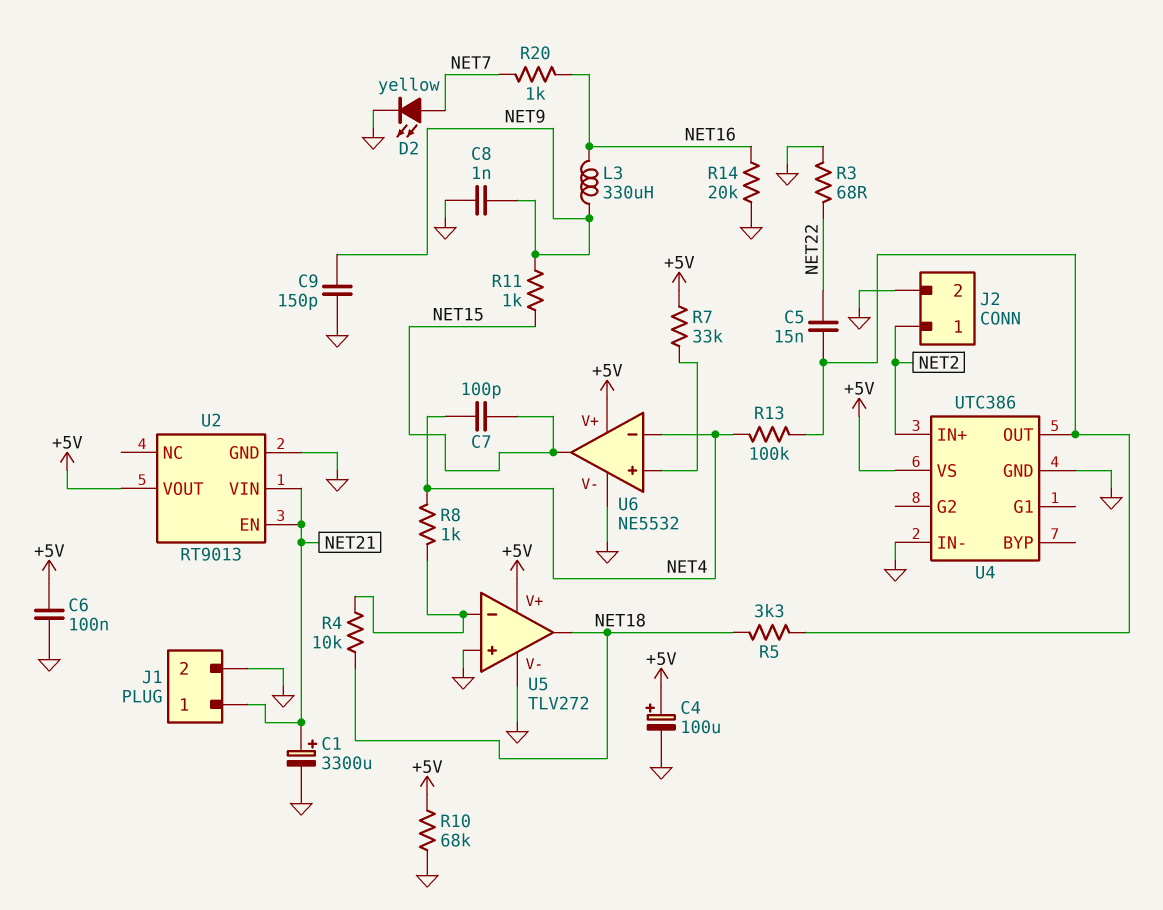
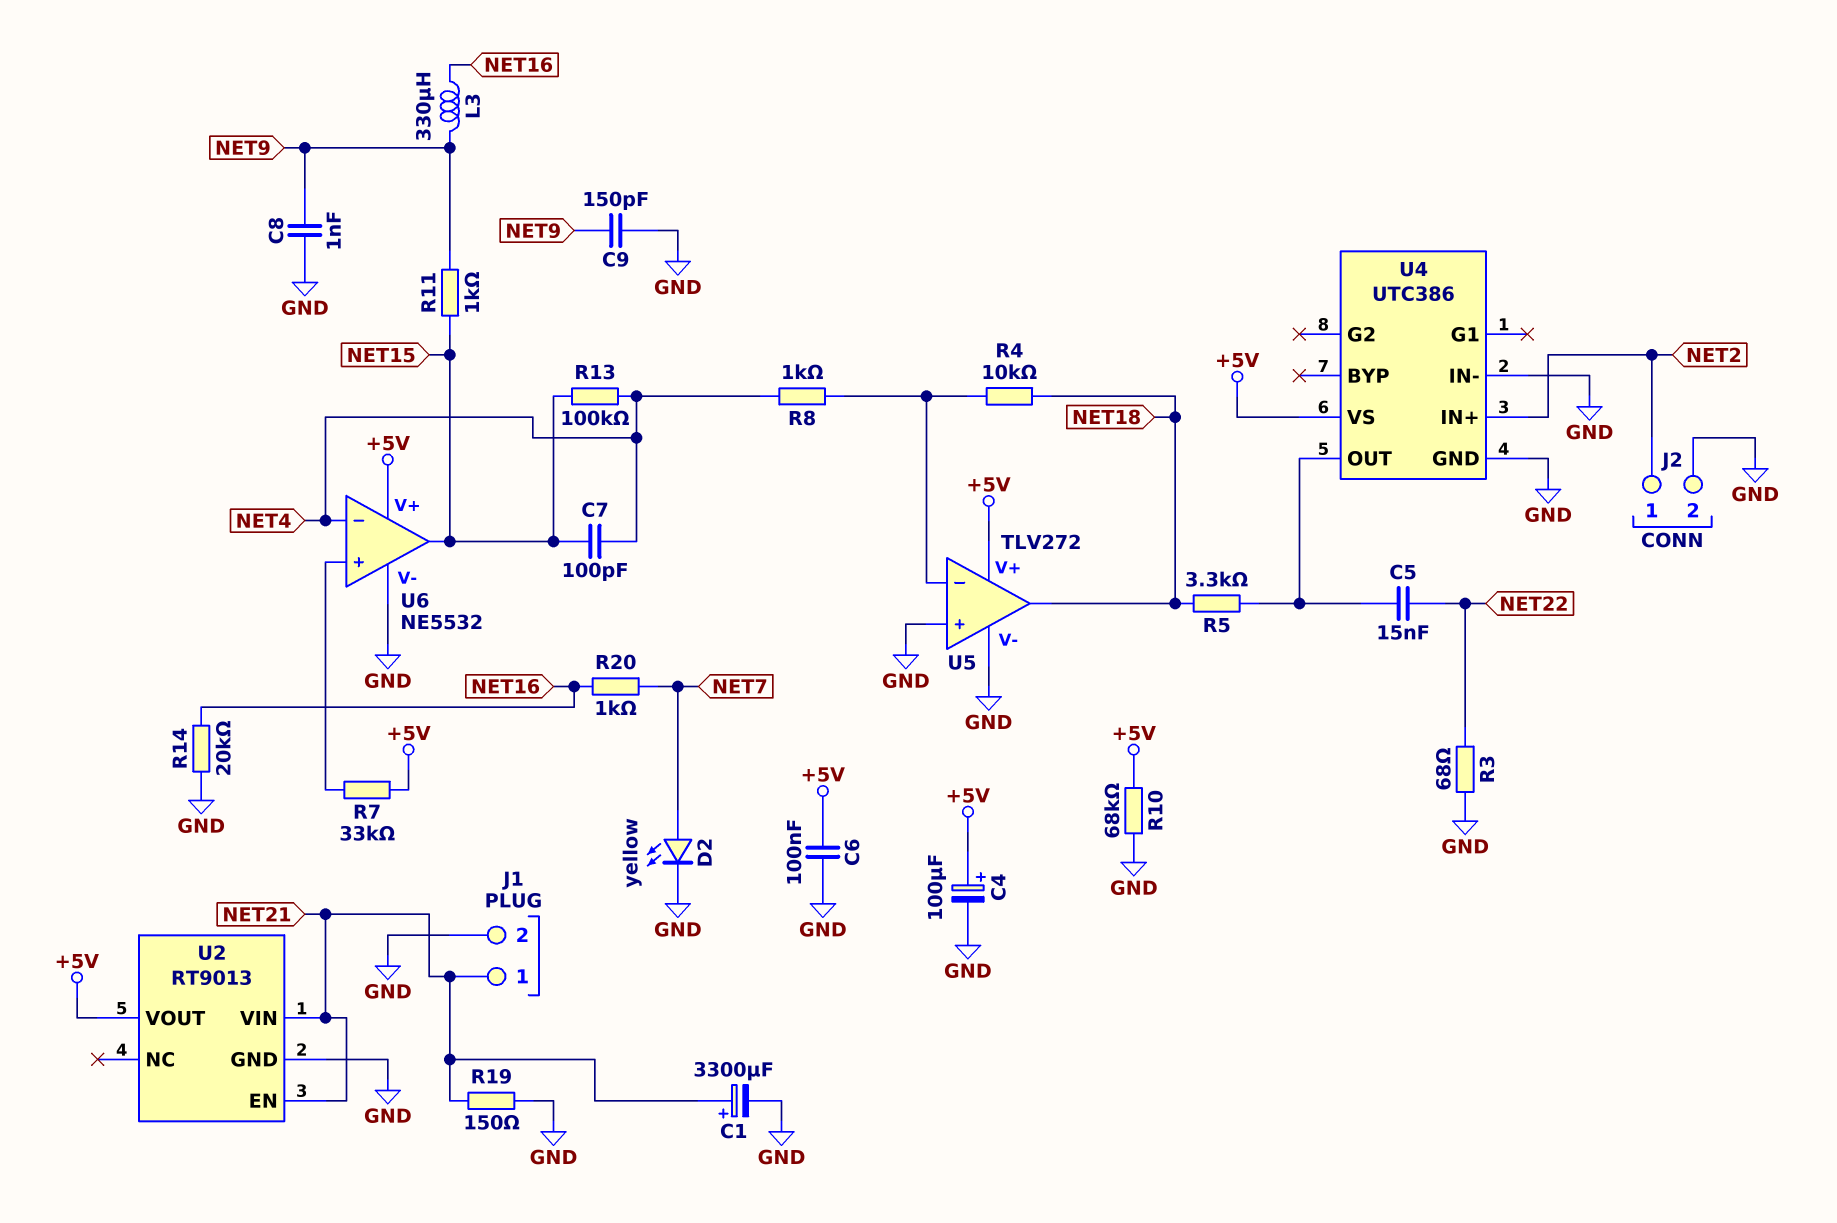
R13: 100k (NET4, U4/OUT) -> 100k (NET4, NET15)
R19: none -> 150 (GND, NET21)

